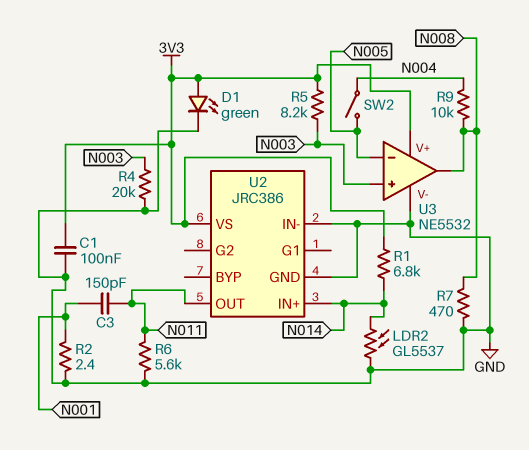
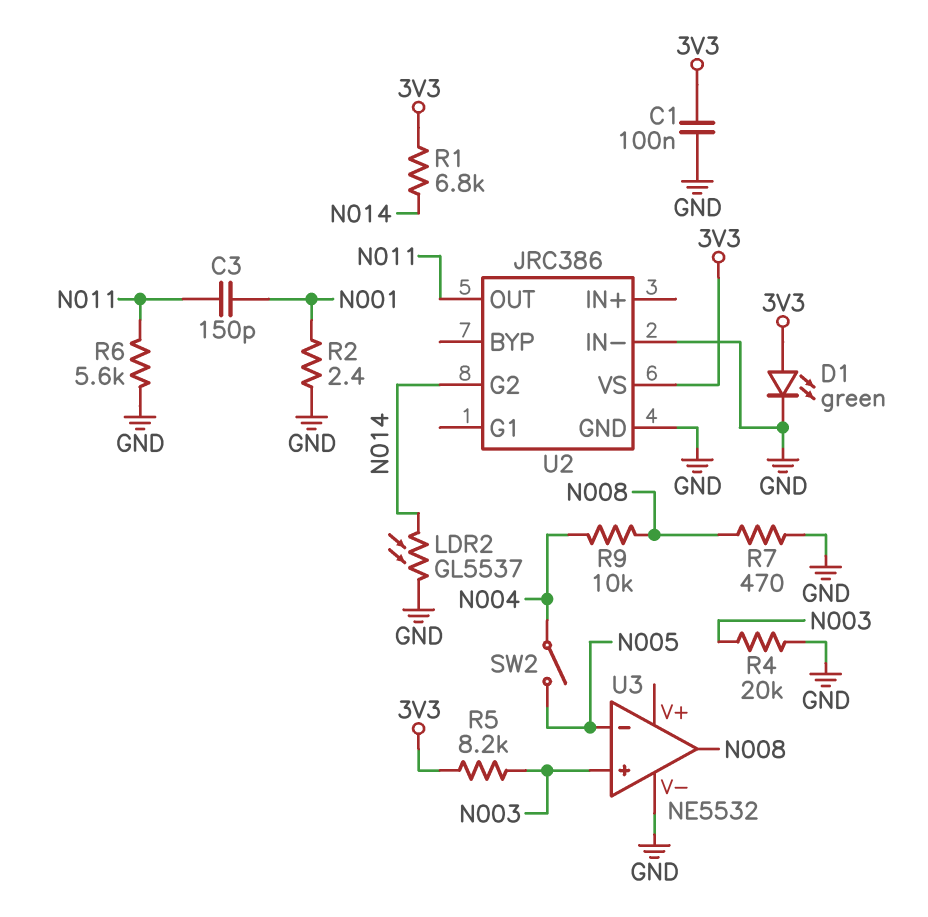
U2 pin G2: none -> N014
U2 pin IN+: N014 -> none
U3 pin V+: 3V3 -> none

